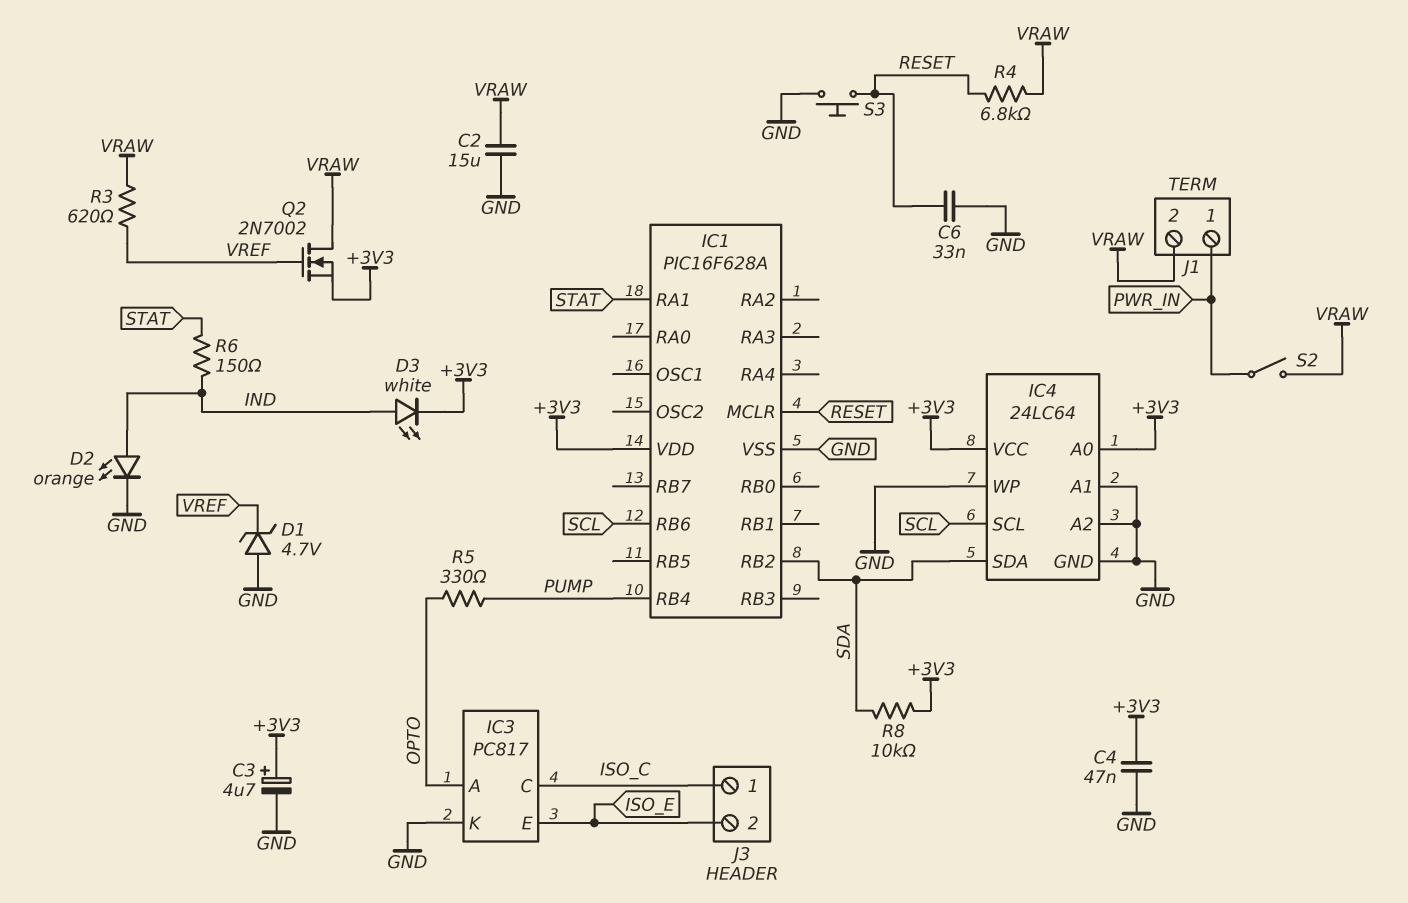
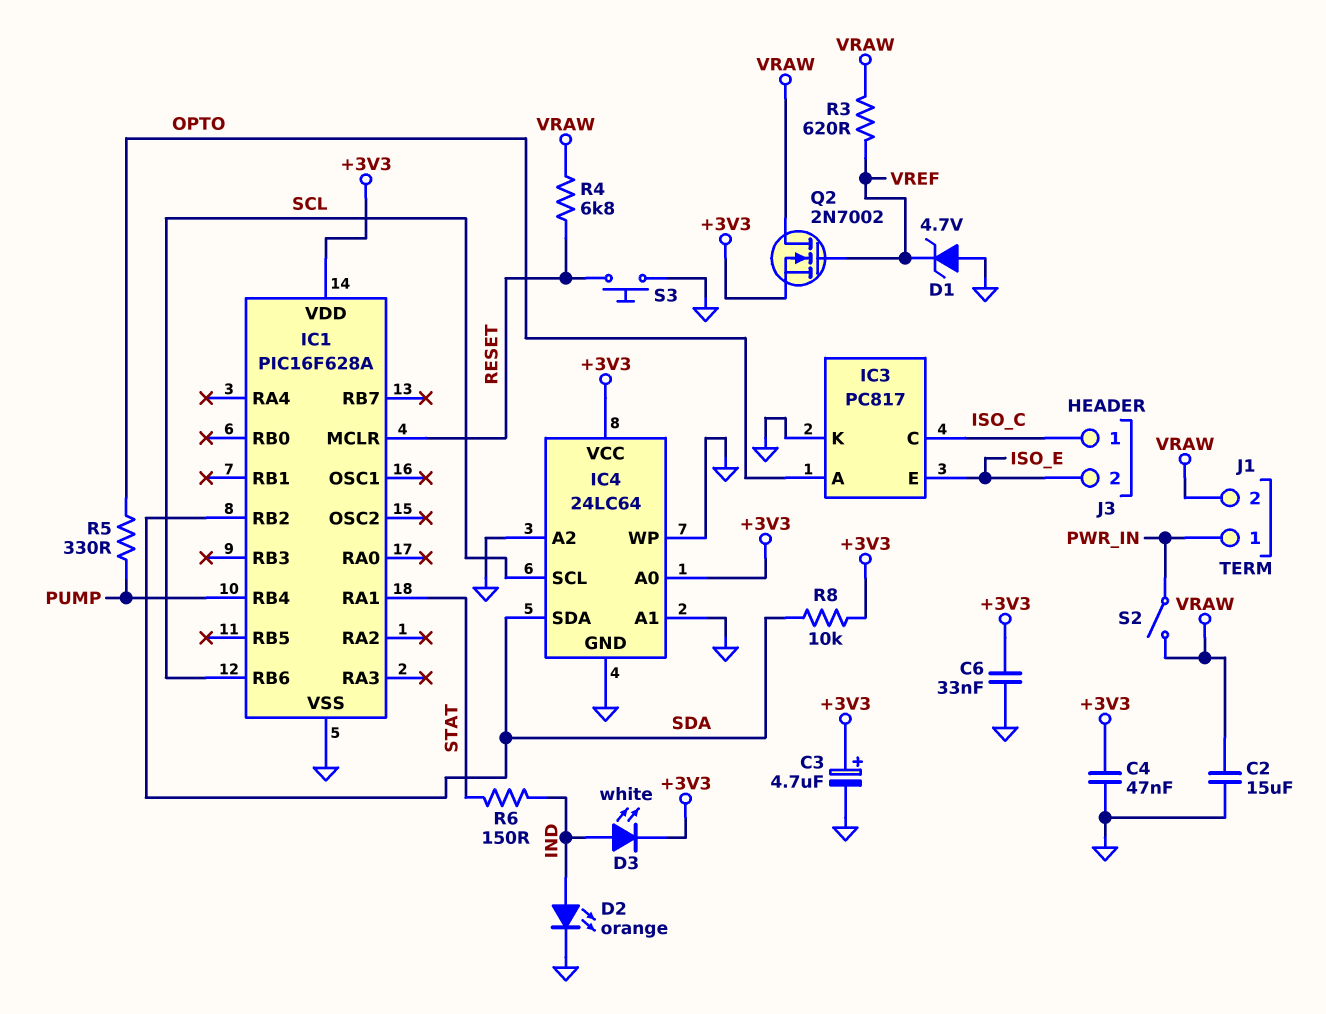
C6: 33nF (GND, RESET) -> 33nF (+3V3, GND)

